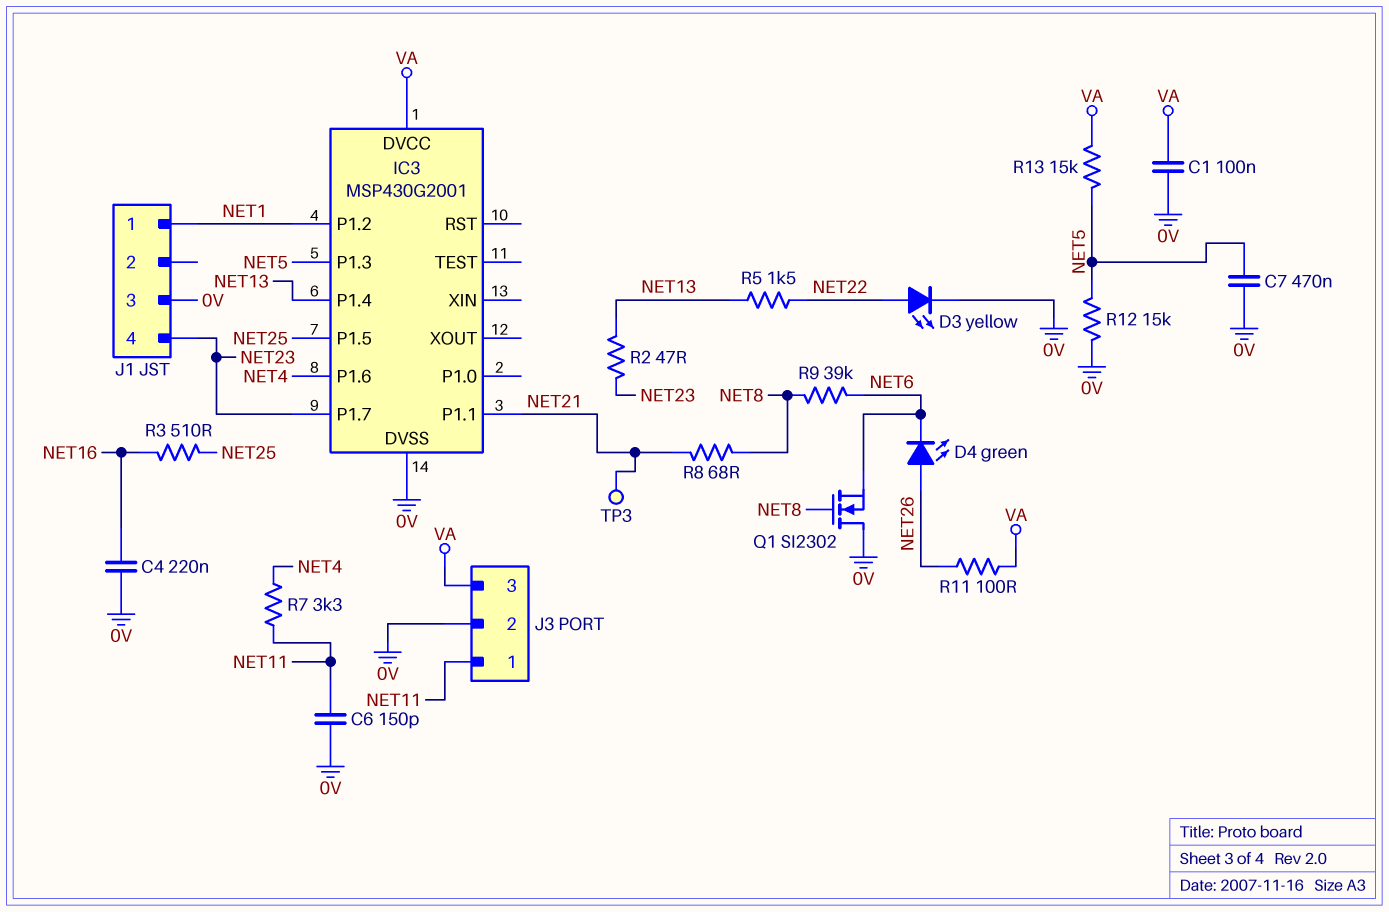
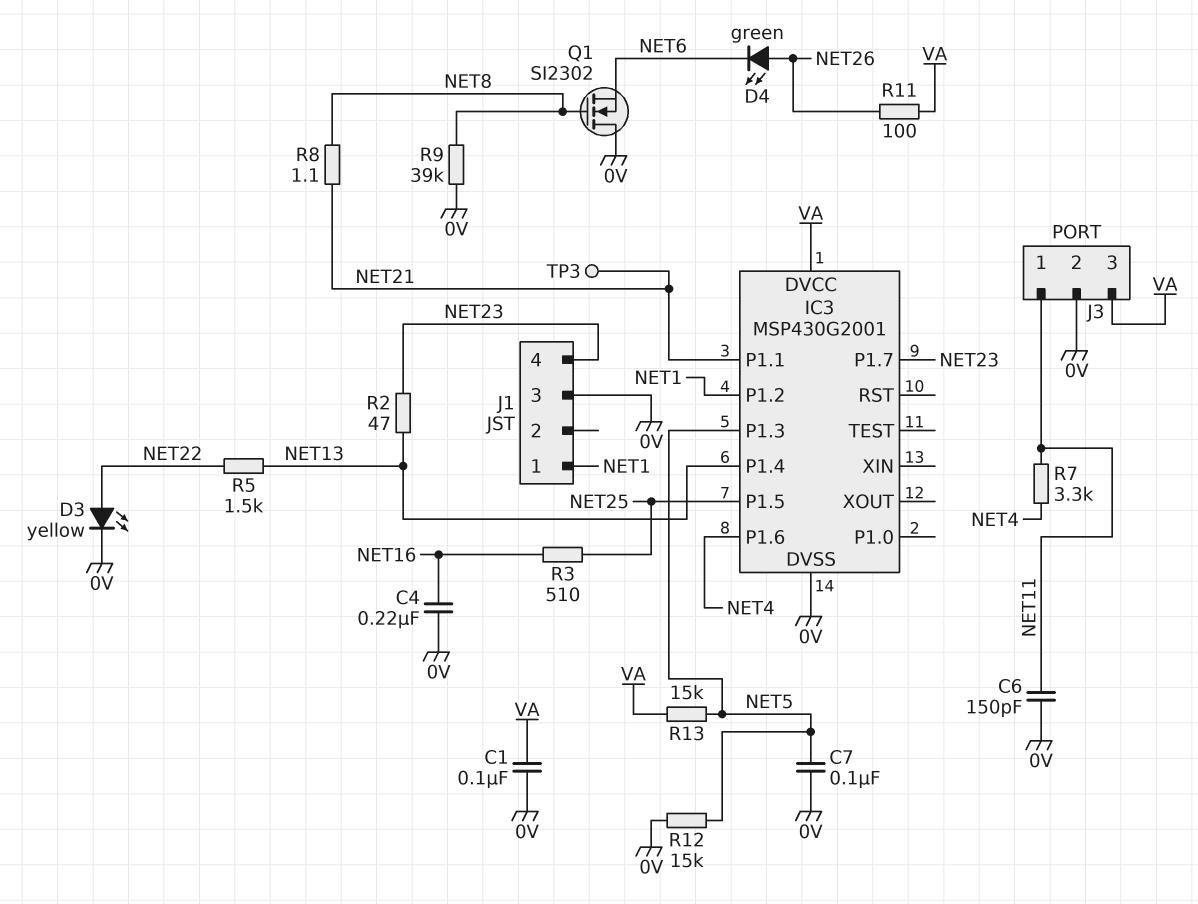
C7: 470nF (0V, NET5) -> 100nF (0V, NET5)
R8: 68 (NET8, NET21) -> 1.1 (NET8, NET21)
R9: 39k (NET6, NET8) -> 39k (0V, NET8)

